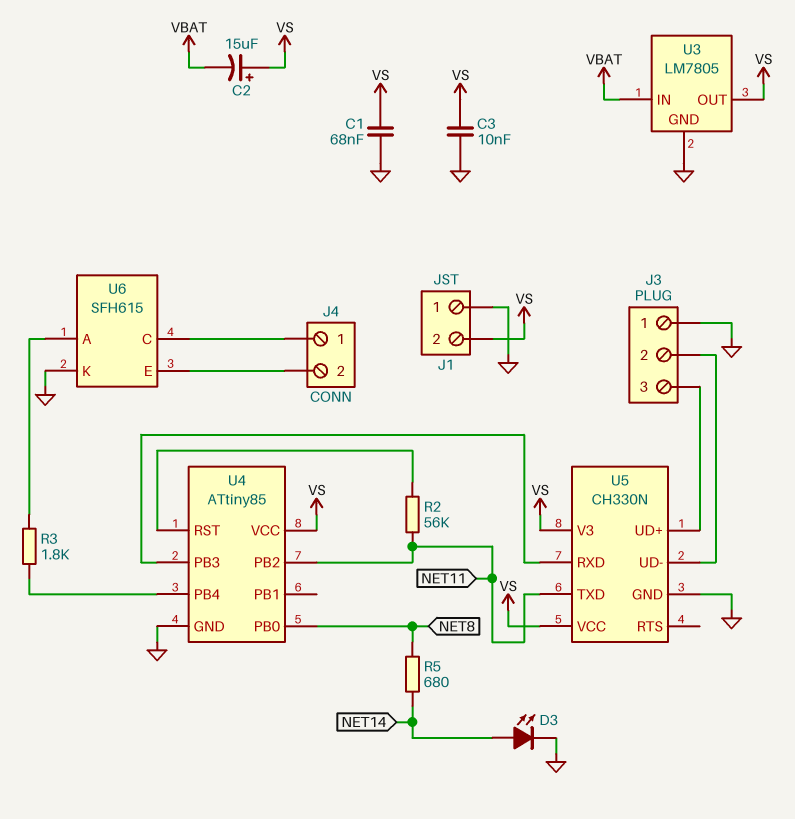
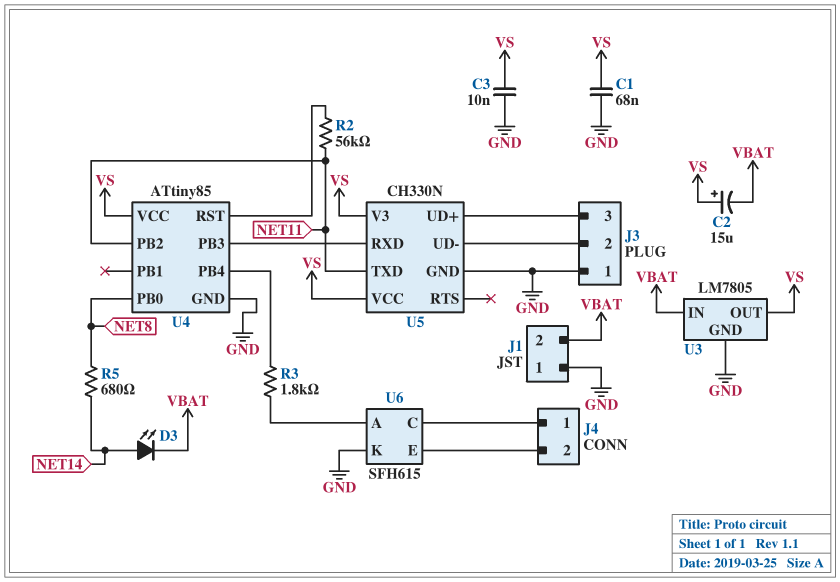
D3: LED (A NET14, K GND) -> LED (A NET14, K VBAT)
J1 pin 2: VS -> VBAT

